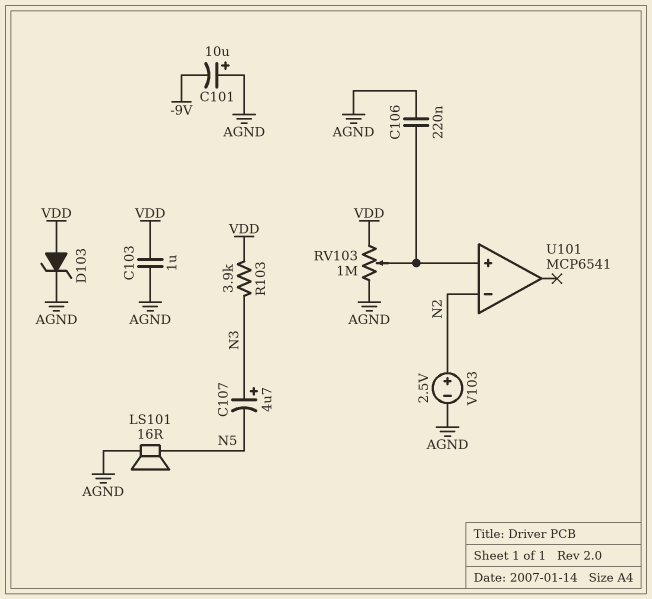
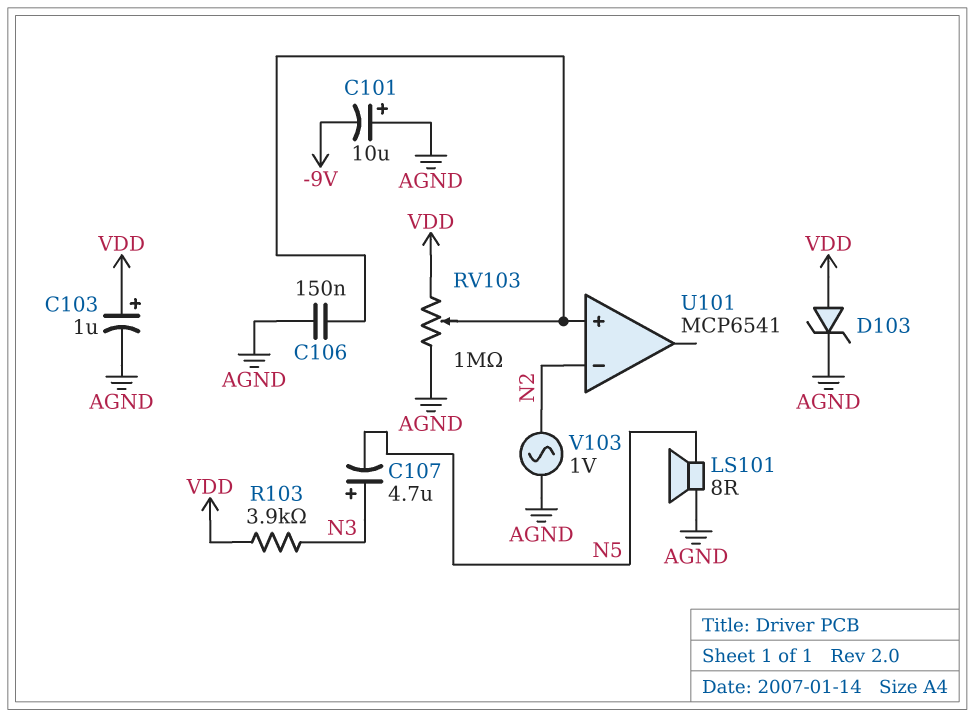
C103: 1uF (AGND, VDD) -> 1uF (plus VDD, minus AGND)
C106: 220nF (AGND, U101/in+) -> 150nF (AGND, U101/in+)
LS101: speaker 16R (AGND, N5) -> speaker 8R (AGND, N5)
V103: 2.5V (plus N2, minus AGND) -> AC 1V (AGND, N2)

